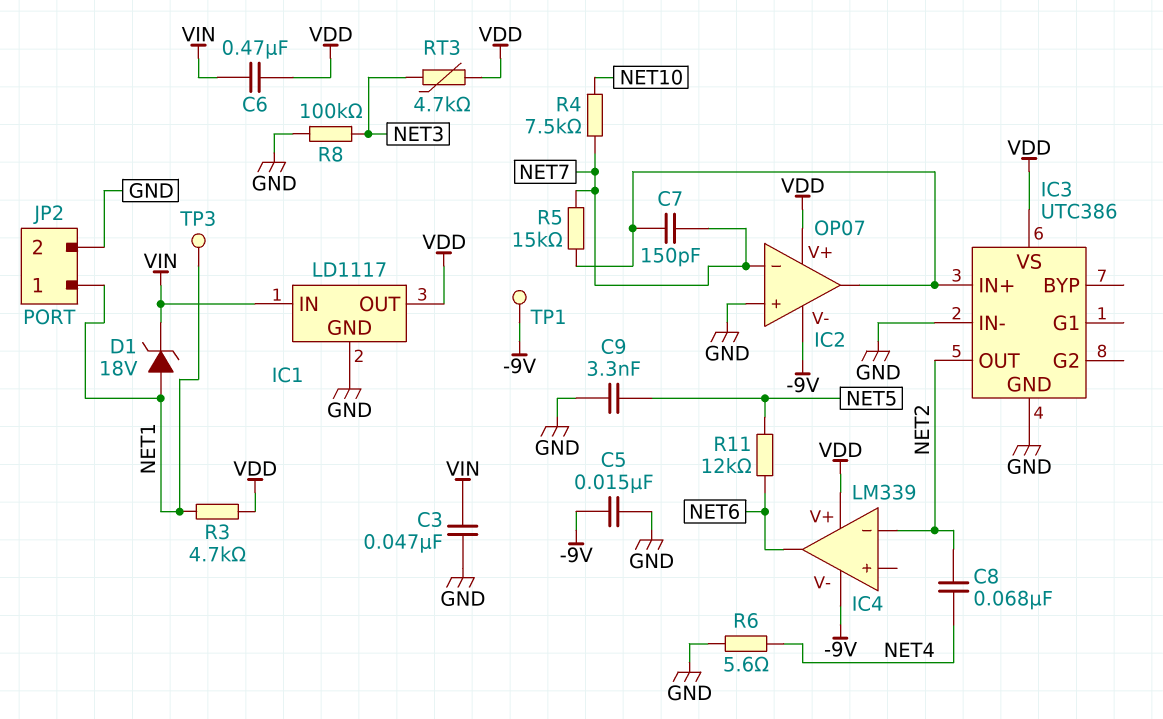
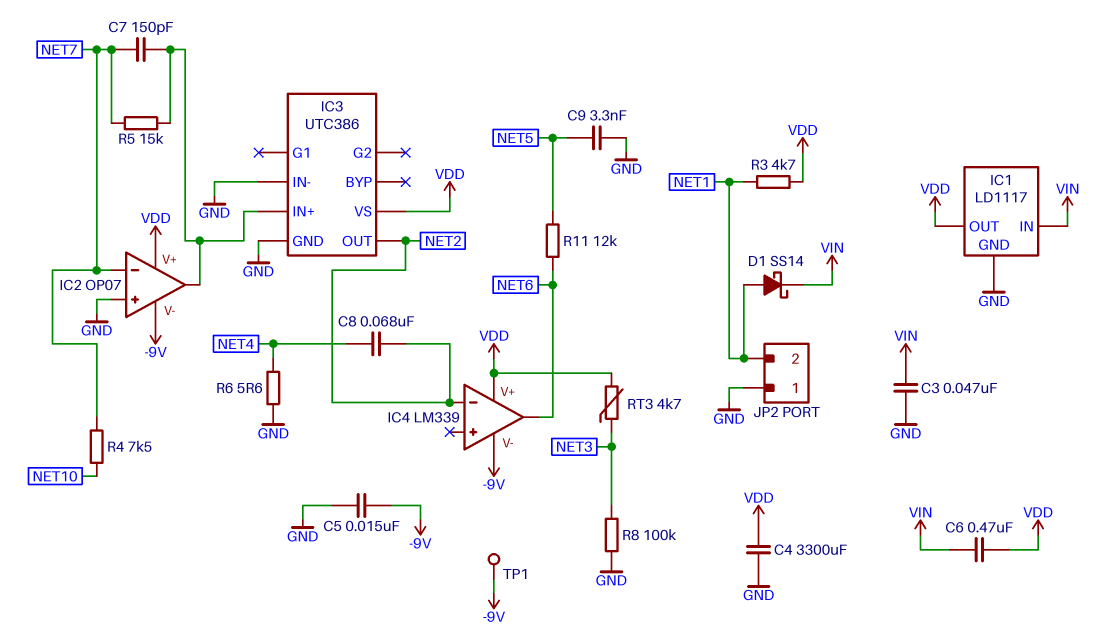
C4: none -> 3300uF (GND, VDD)
D1: zener 18V (A NET1, K VIN) -> schottky SS14 (A NET1, K VIN)
JP2 pin 1: NET1 -> GND
JP2 pin 2: GND -> NET1
TP3: test point (NET1) -> none

